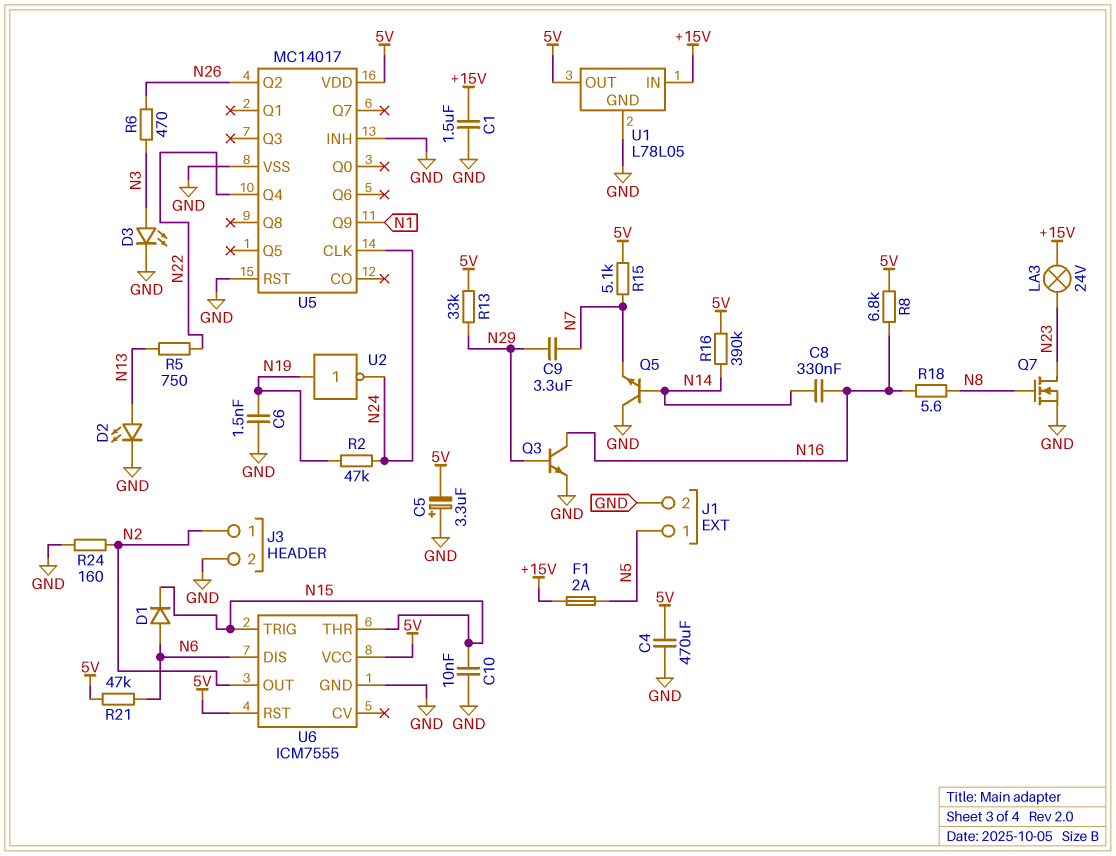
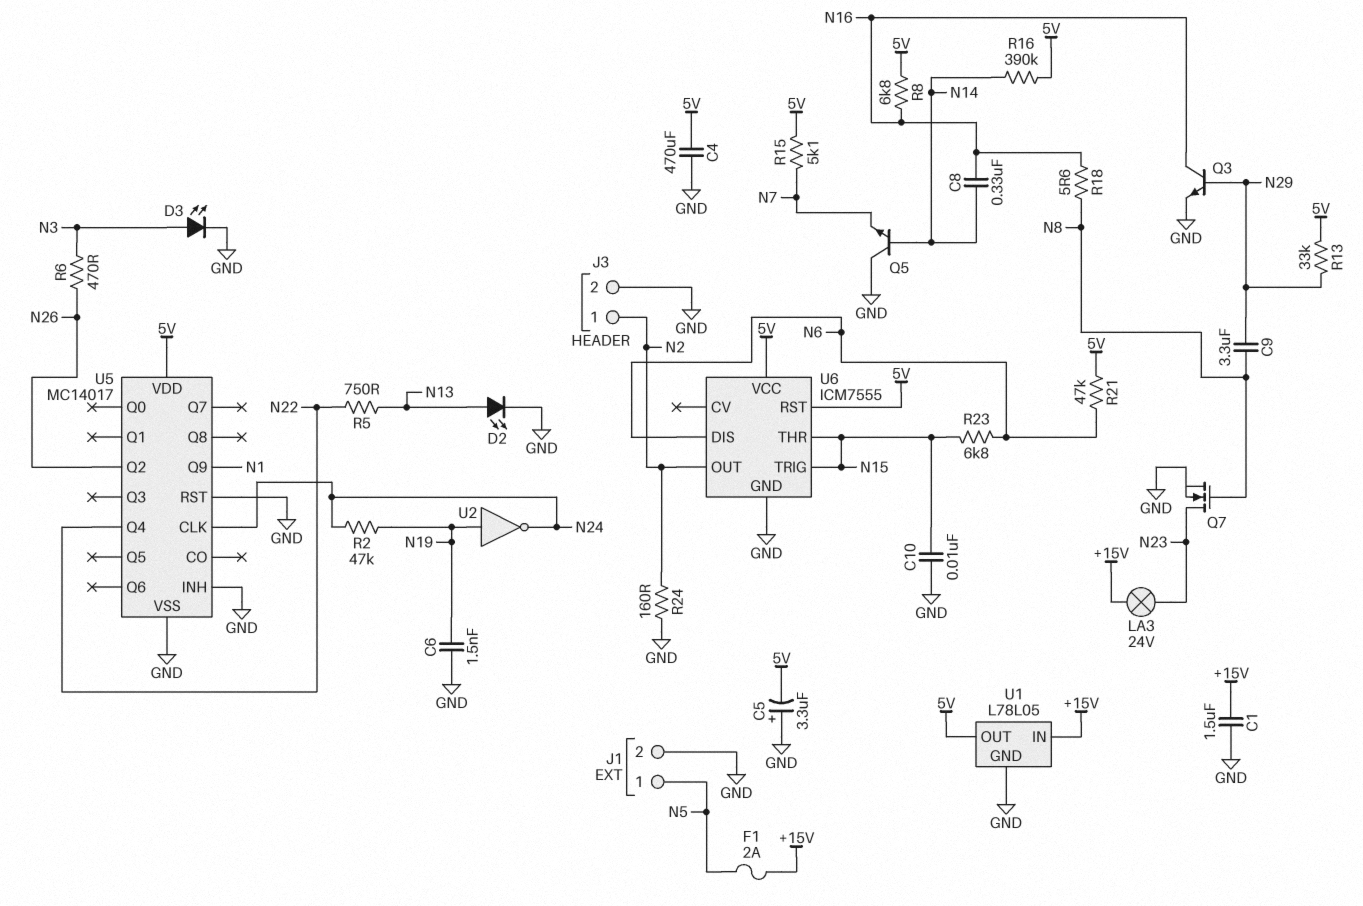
C9: 3.3uF (N7, N29) -> 3.3uF (N8, N29)
D1: diode (A N6, K N15) -> none
R23: none -> 6.8k (N6, N15)

